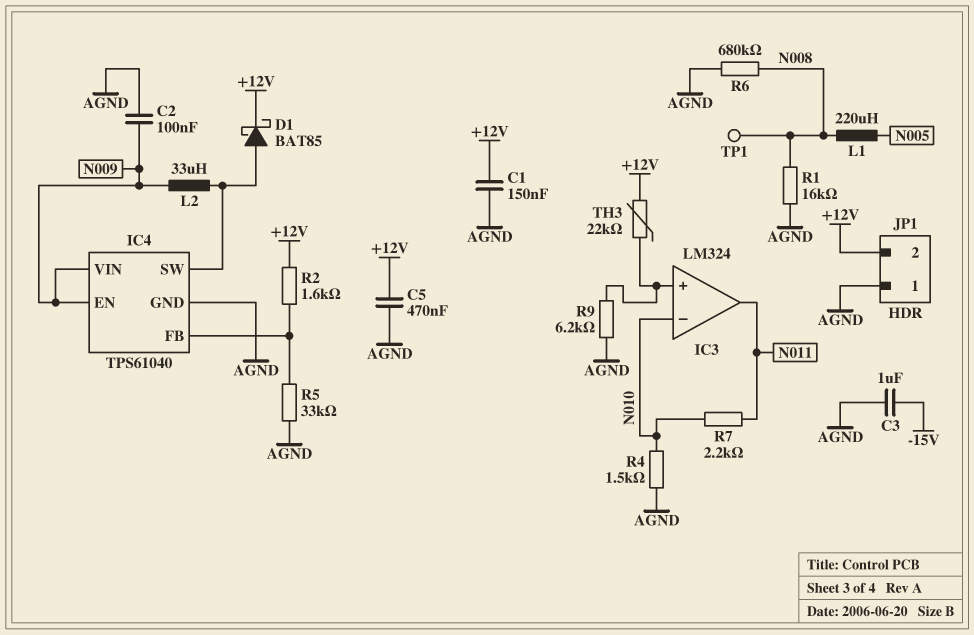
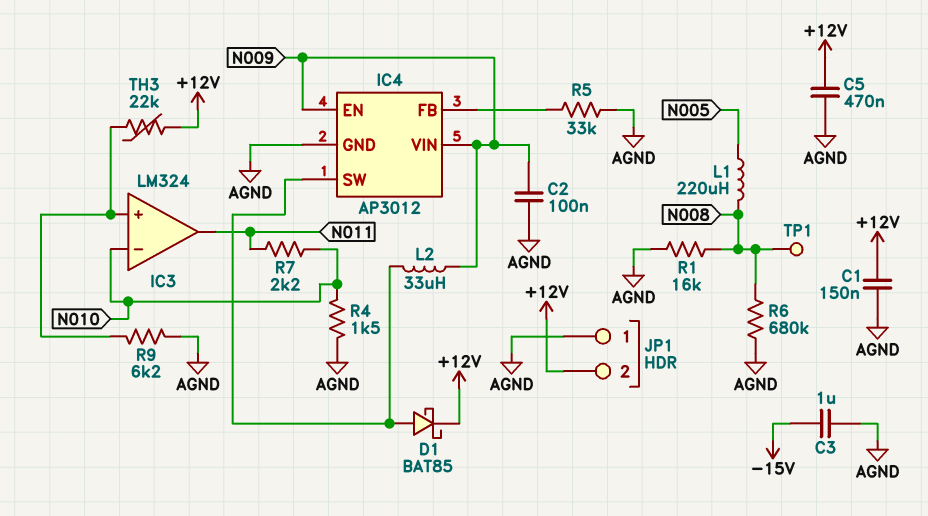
IC4: TPS61040 -> AP3012
R2: 1.6k (+12V, IC4/FB) -> none

